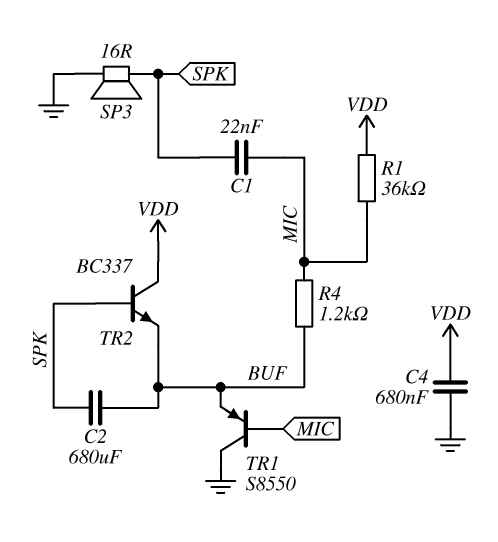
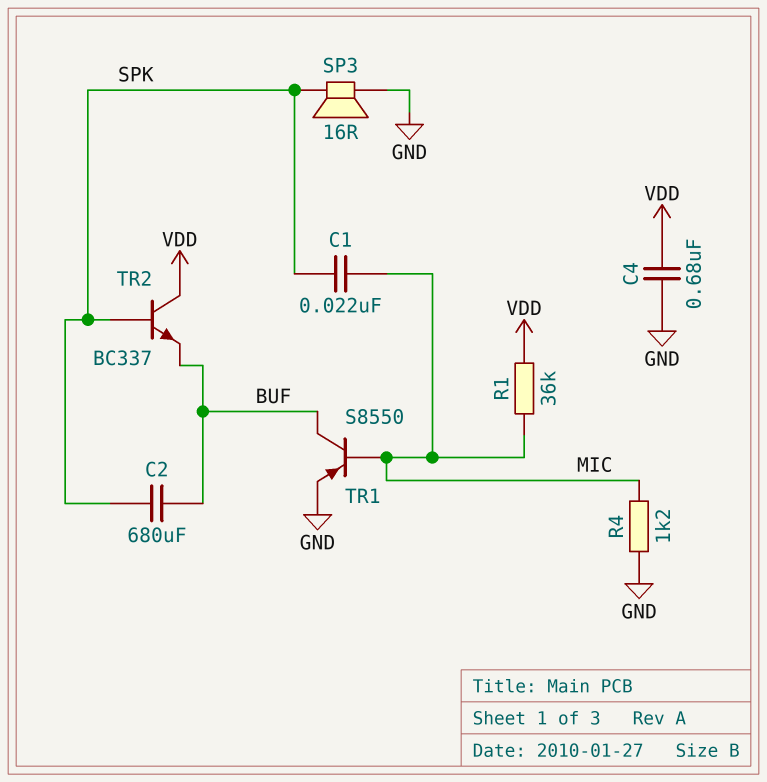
R4: 1.2k (BUF, MIC) -> 1.2k (GND, MIC)
TR1: PNP S8550 (B MIC, C GND, E BUF) -> PNP S8550 (B MIC, C BUF, E GND)

